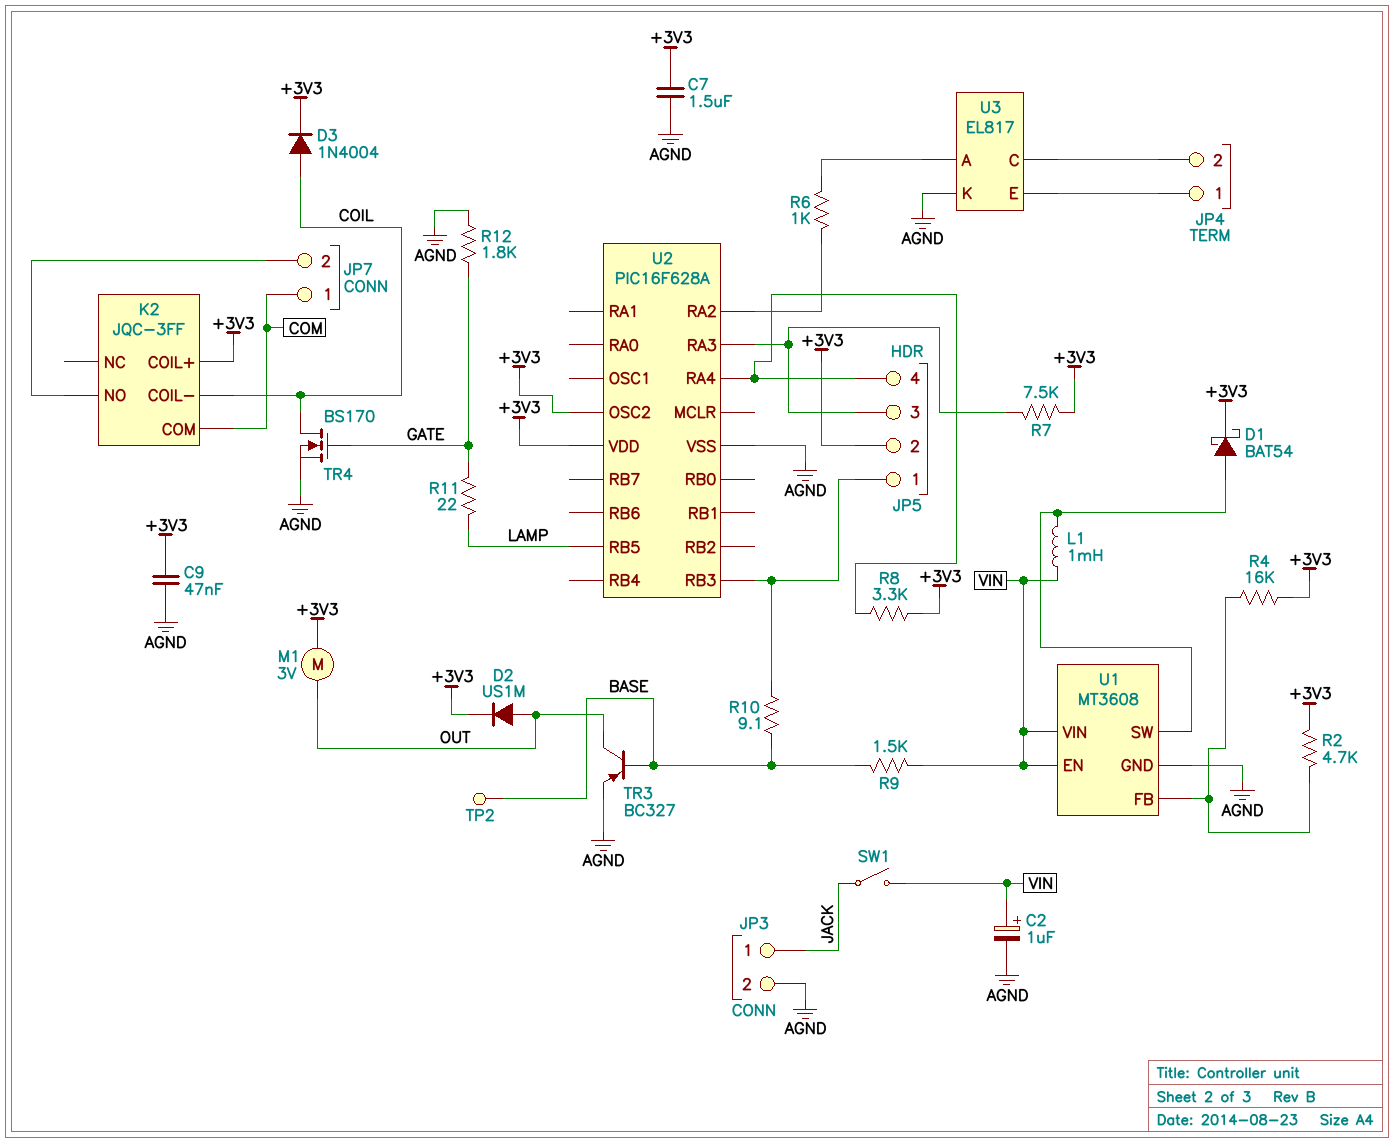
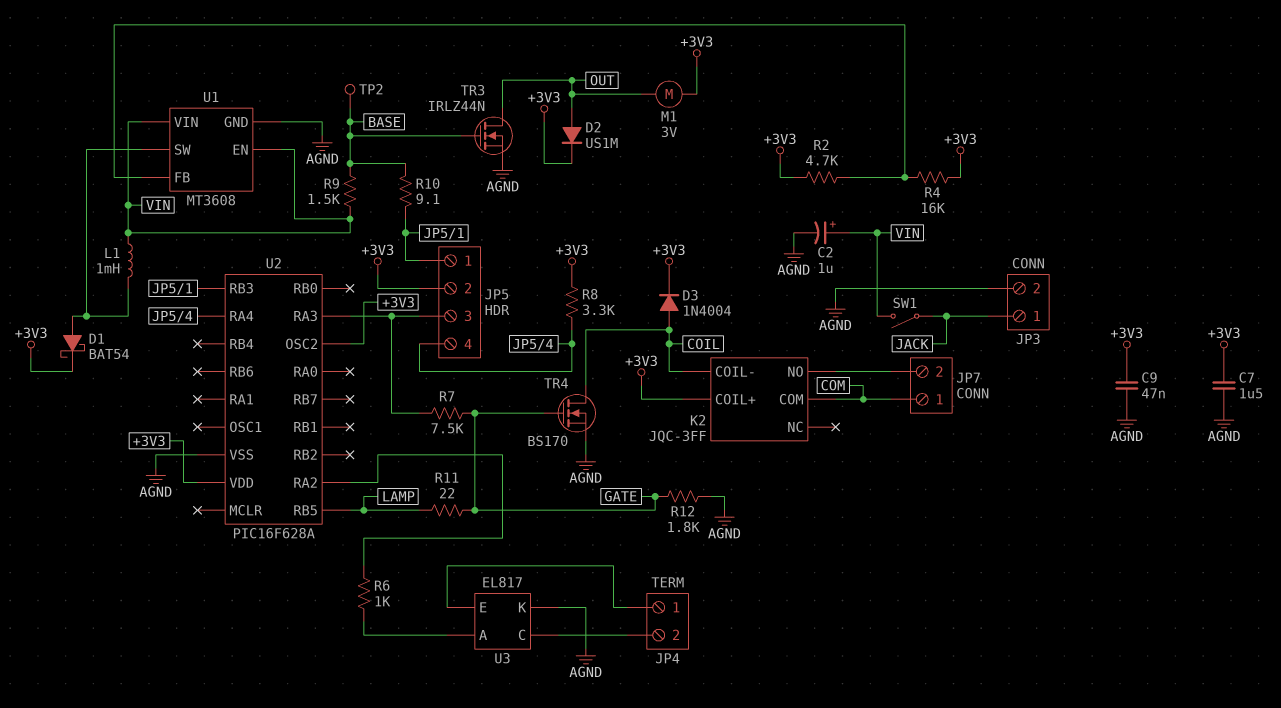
R7: 7.5k (+3V3, JP5/3) -> 7.5k (GATE, JP5/3)
TR3: PNP BC327 (B BASE, C OUT, E AGND) -> NMOS IRLZ44N (G BASE, D OUT, S AGND)

